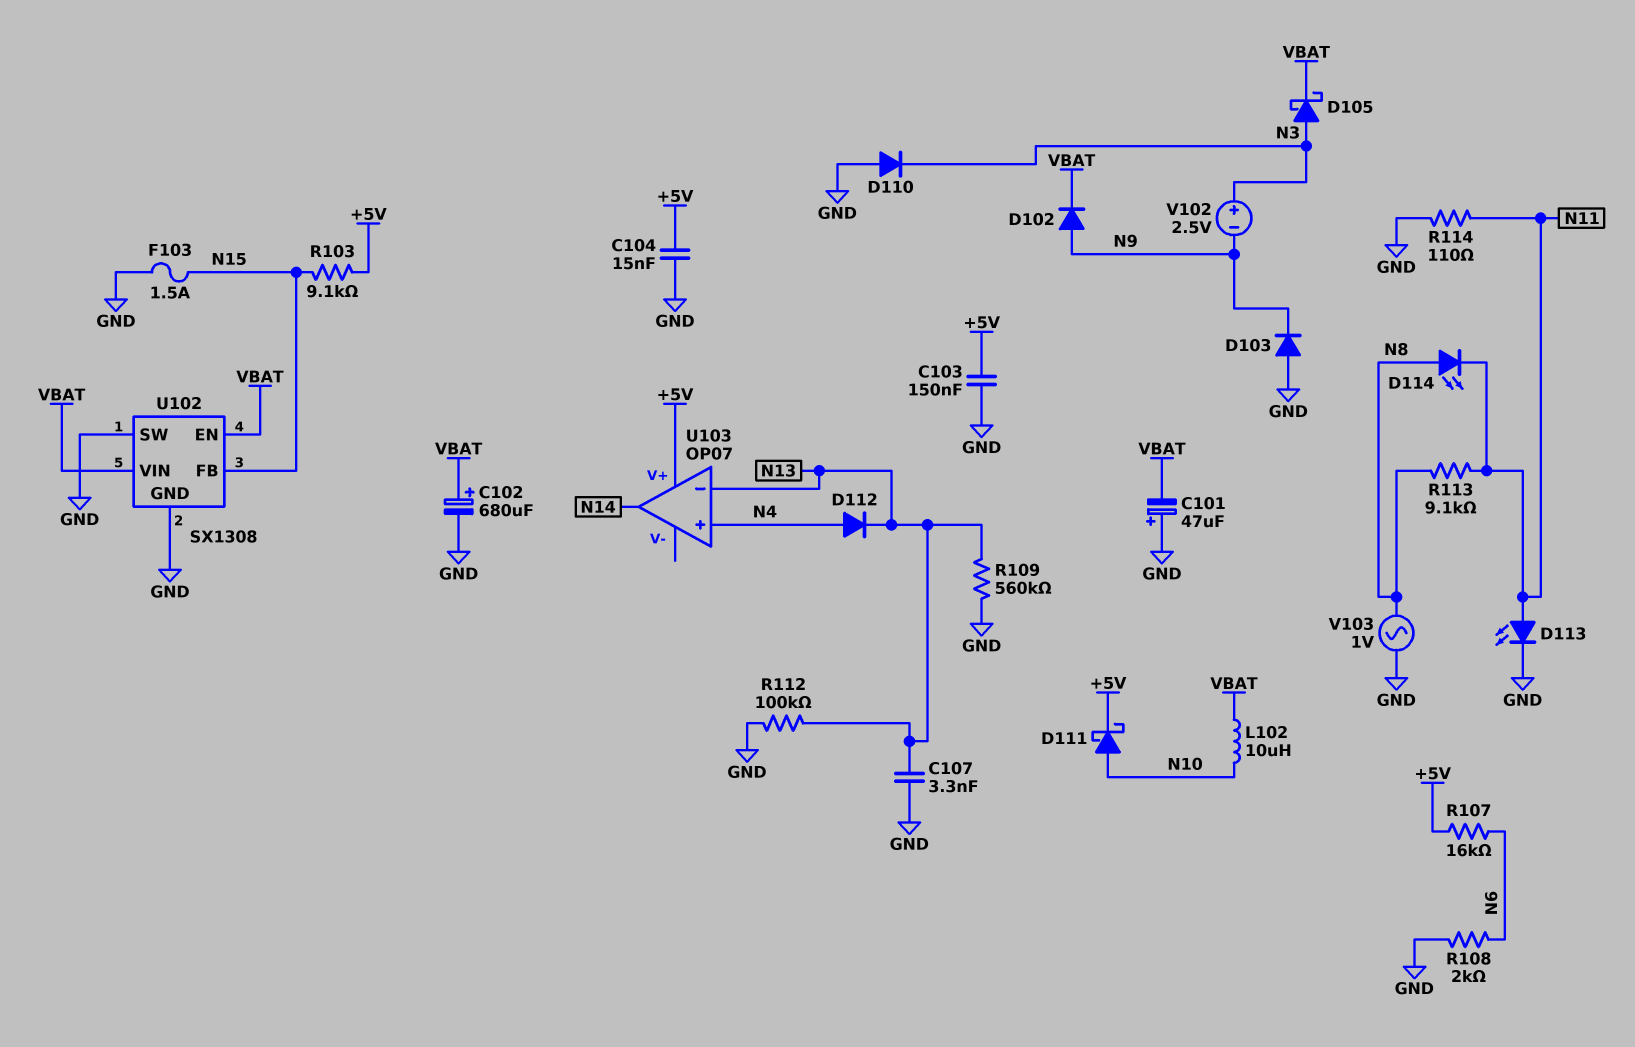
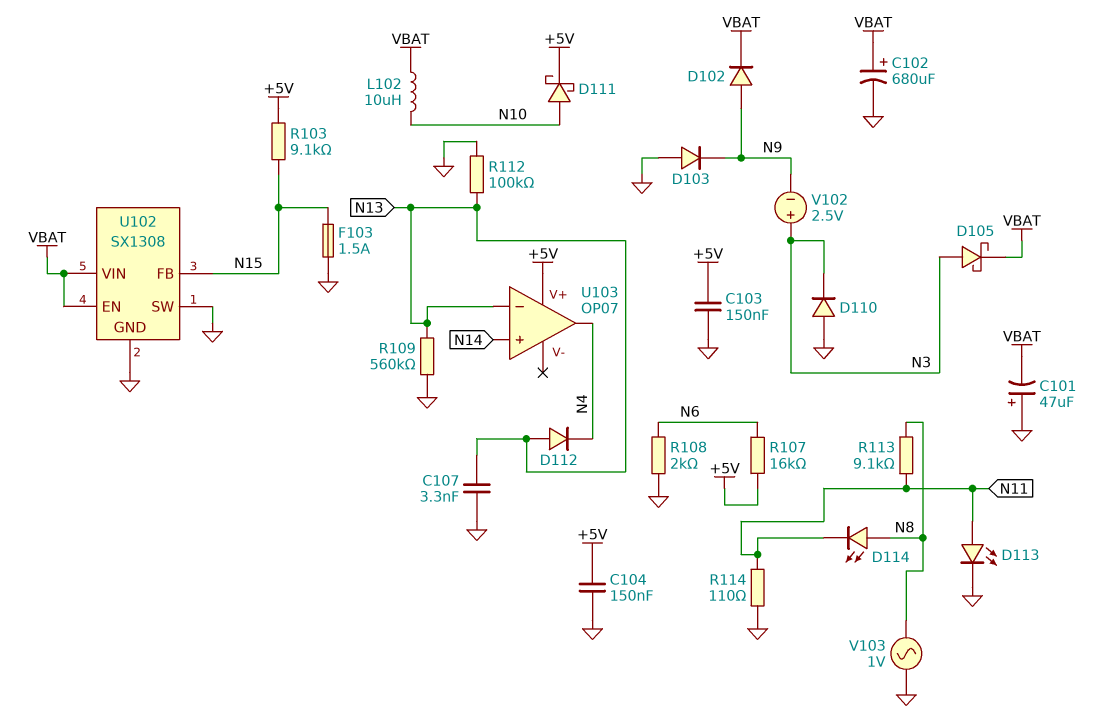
C104: 15nF (+5V, GND) -> 150nF (+5V, GND)
D112: diode (A N4, K N13) -> diode (A N13, K N4)
U103 pin in+: N4 -> N14
U103 pin out: N14 -> N4

